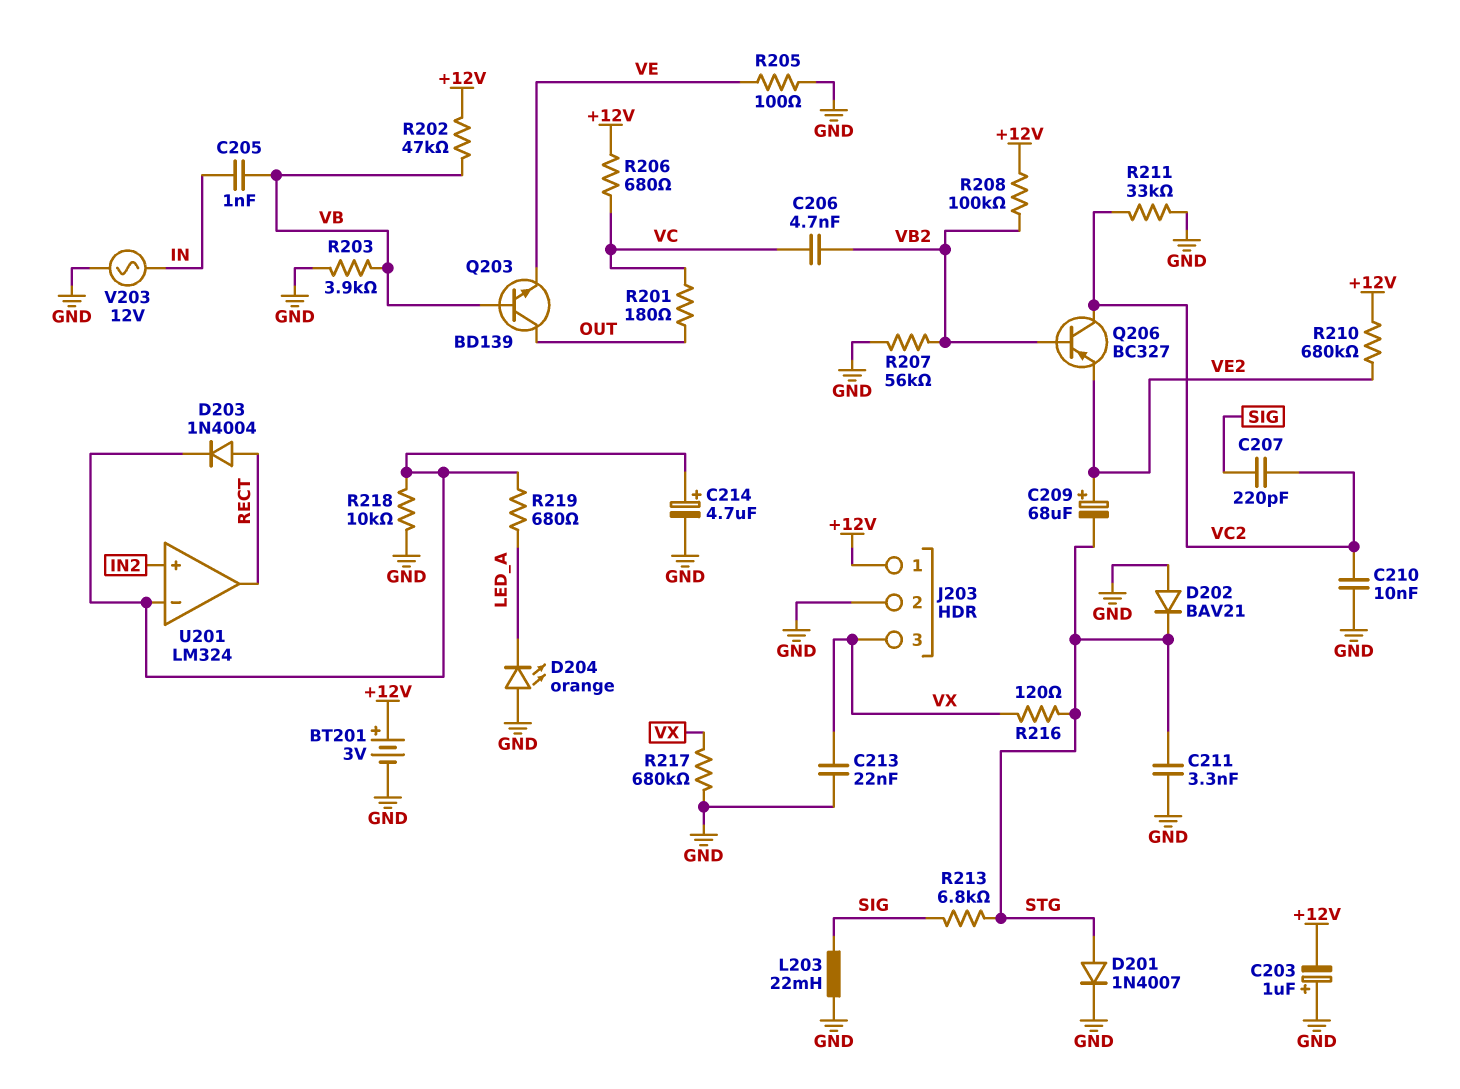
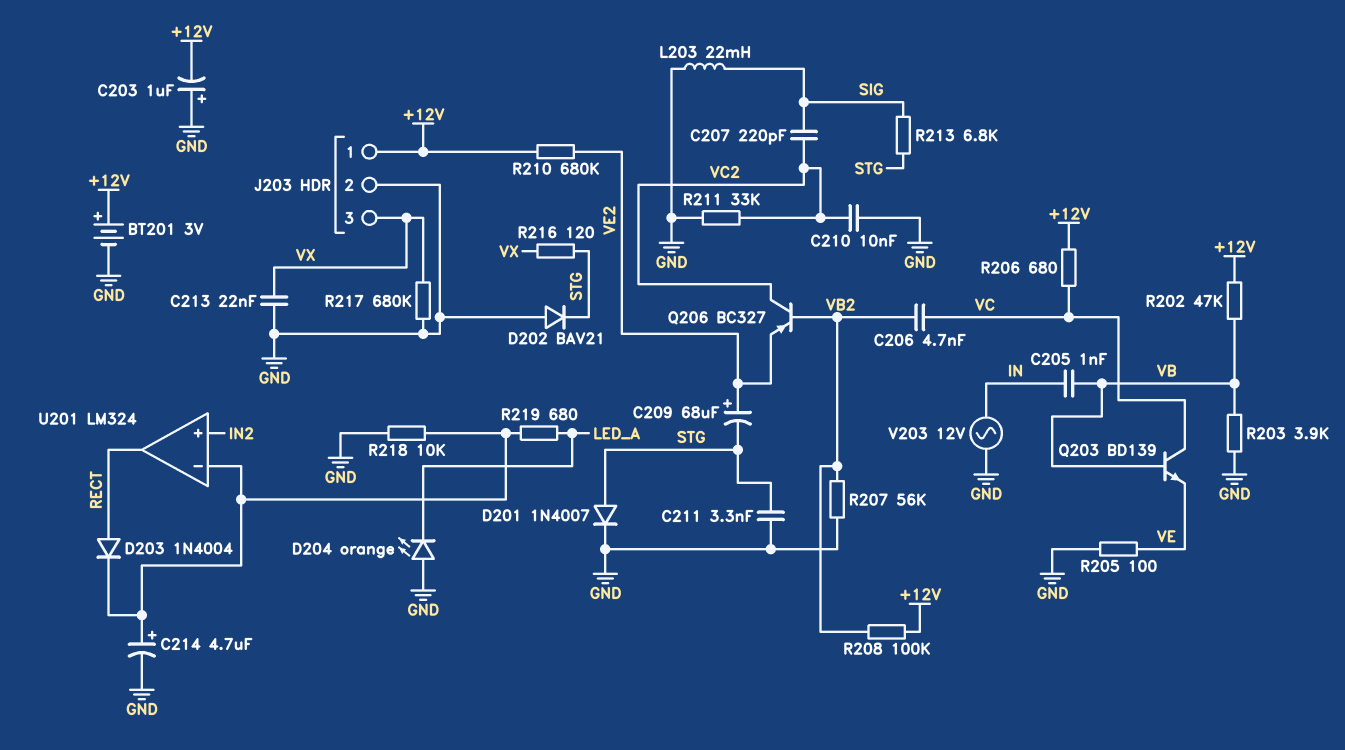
Q203: NPN BD139 (B VB, C OUT, E VE) -> NPN BD139 (B VB, C VC, E VE)
R201: 180 (OUT, VC) -> none

